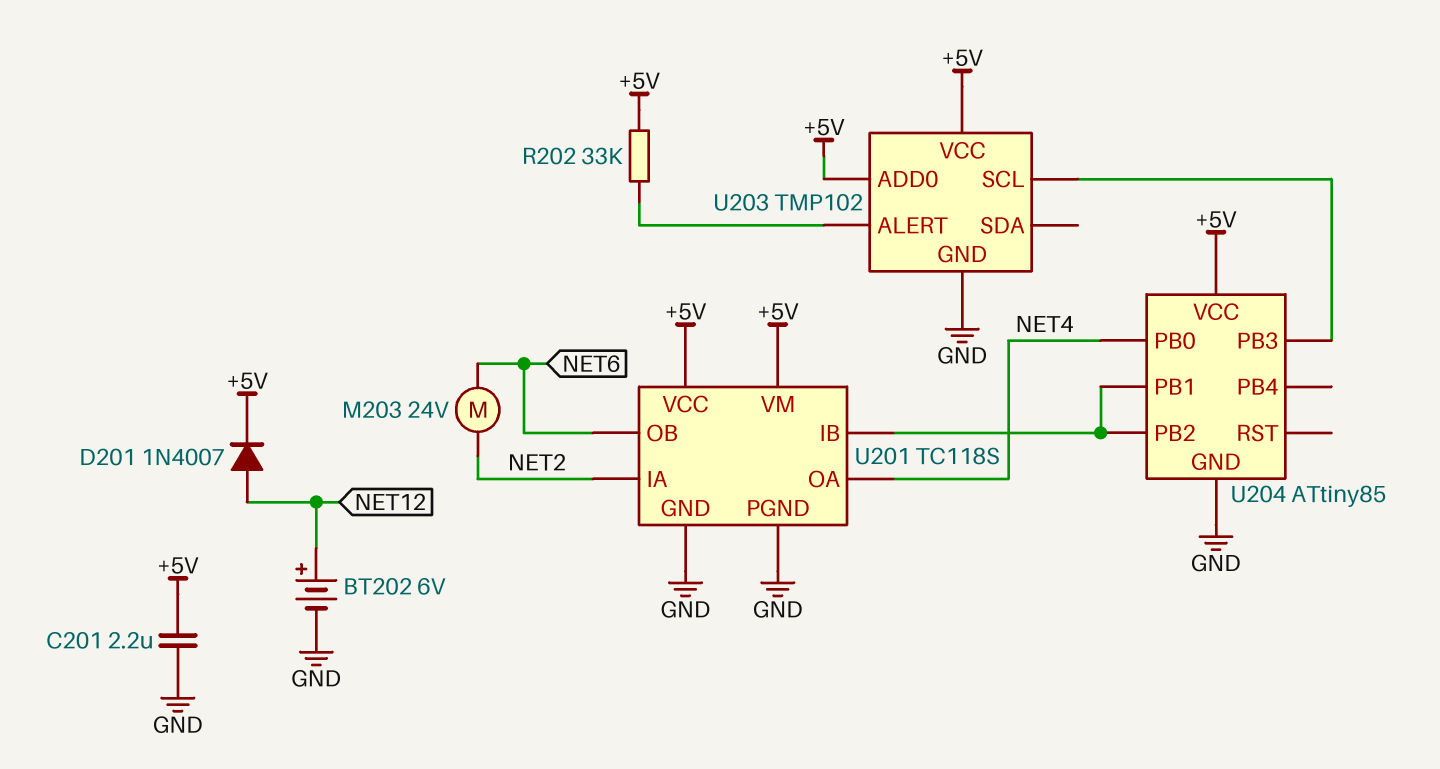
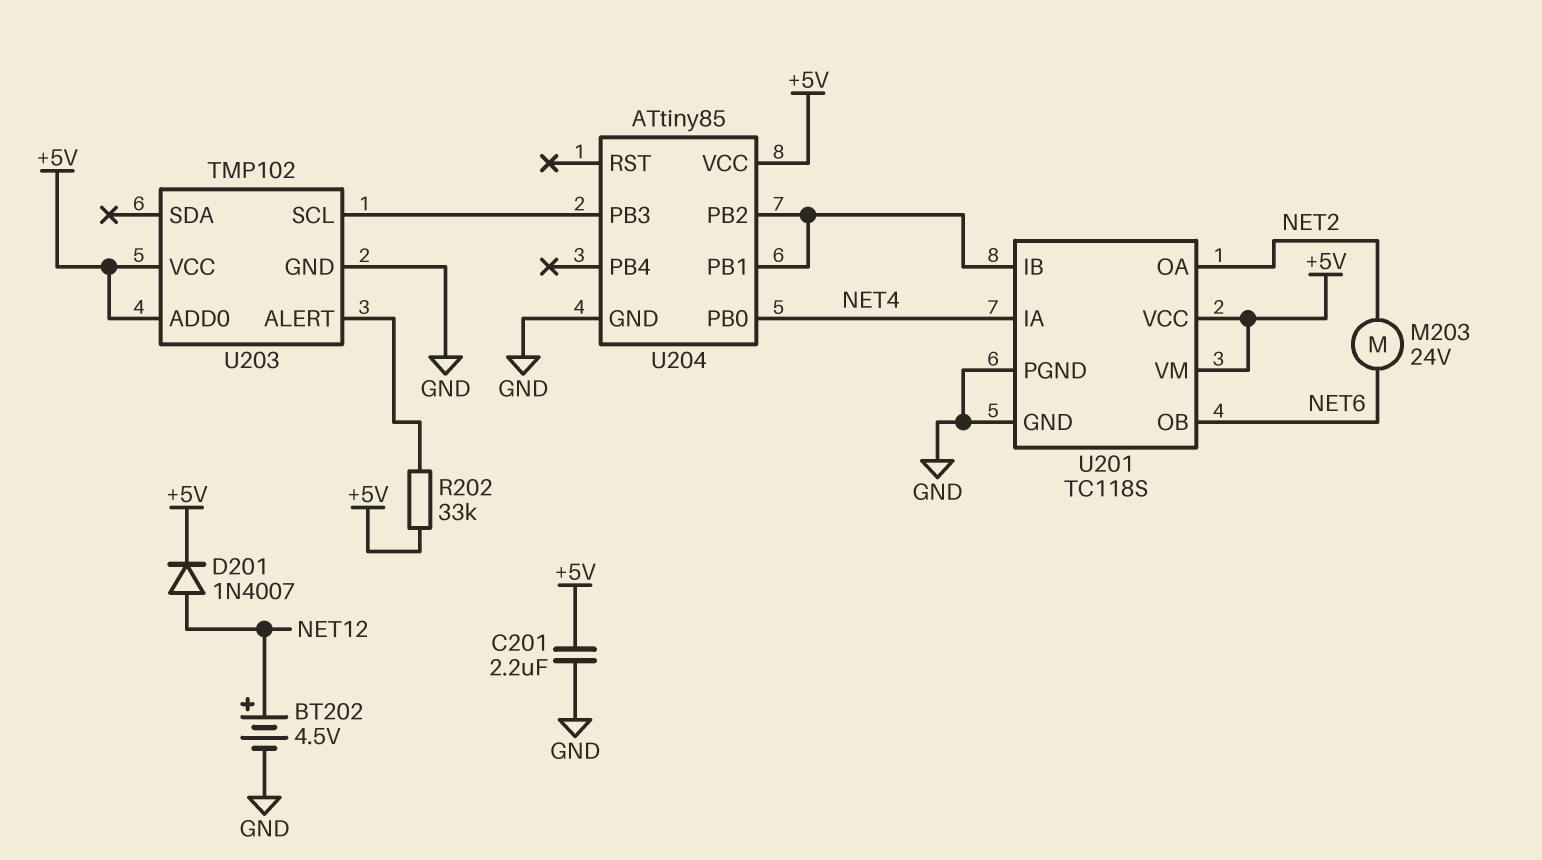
BT202: 6V (plus NET12, minus GND) -> 4.5V (plus NET12, minus GND)
U201 pin IA: NET2 -> NET4
U201 pin OA: NET4 -> NET2

